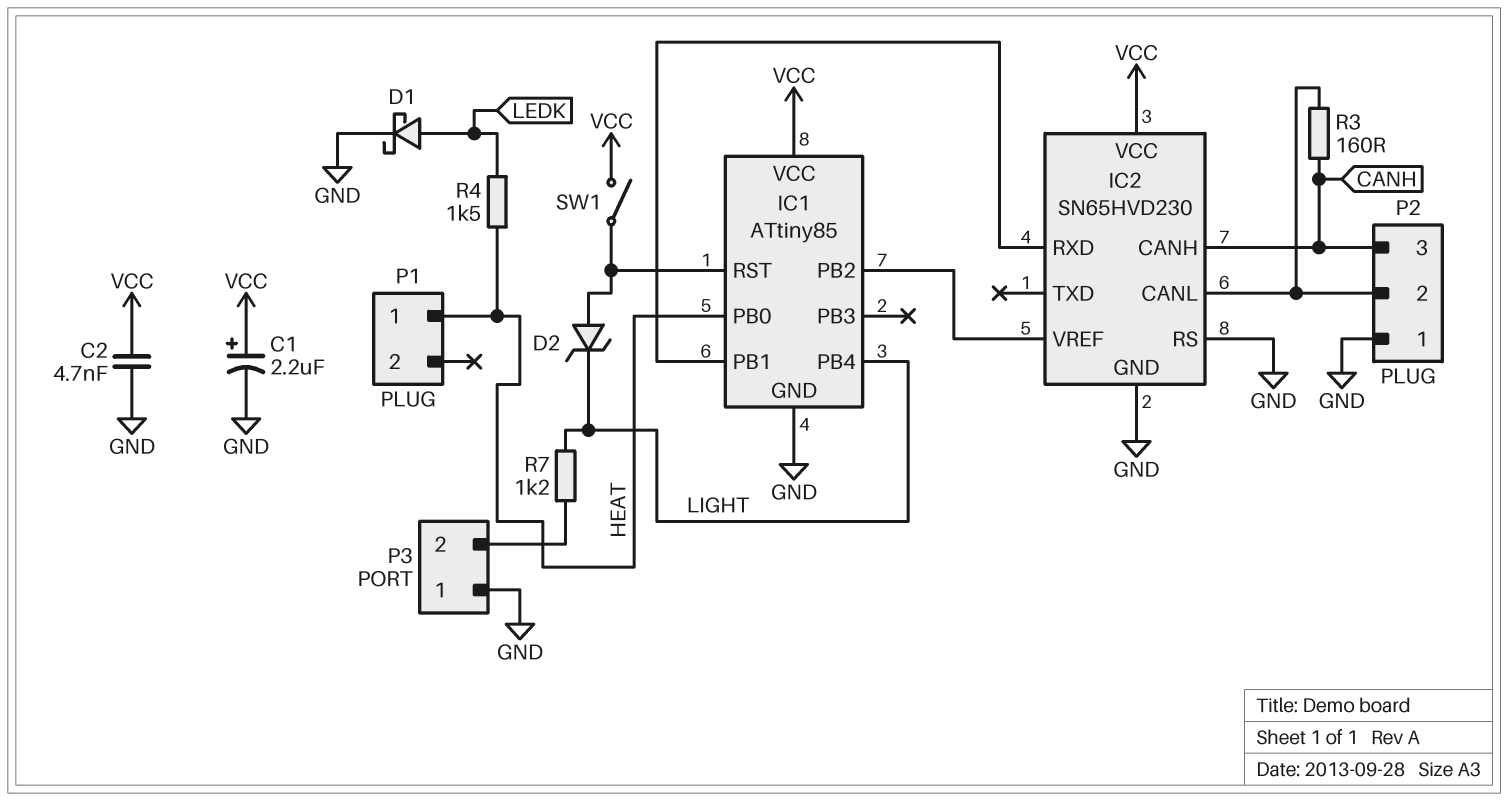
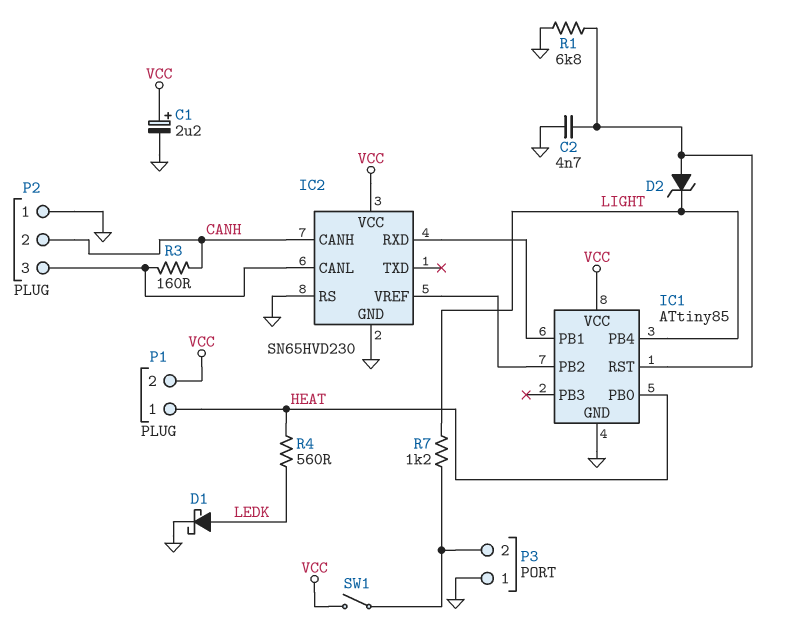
C2: 4.7nF (GND, VCC) -> 4.7nF (GND, IC1/RST)
P1 pin 2: none -> VCC
P2 pin 2: IC2/CANL -> CANH
P2 pin 3: CANH -> IC2/CANL
R1: none -> 6.8k (GND, IC1/RST)
R4: 1.5k (HEAT, LEDK) -> 560 (HEAT, LEDK)
SW1: switch (IC1/RST, VCC) -> switch (P3/2, VCC)

